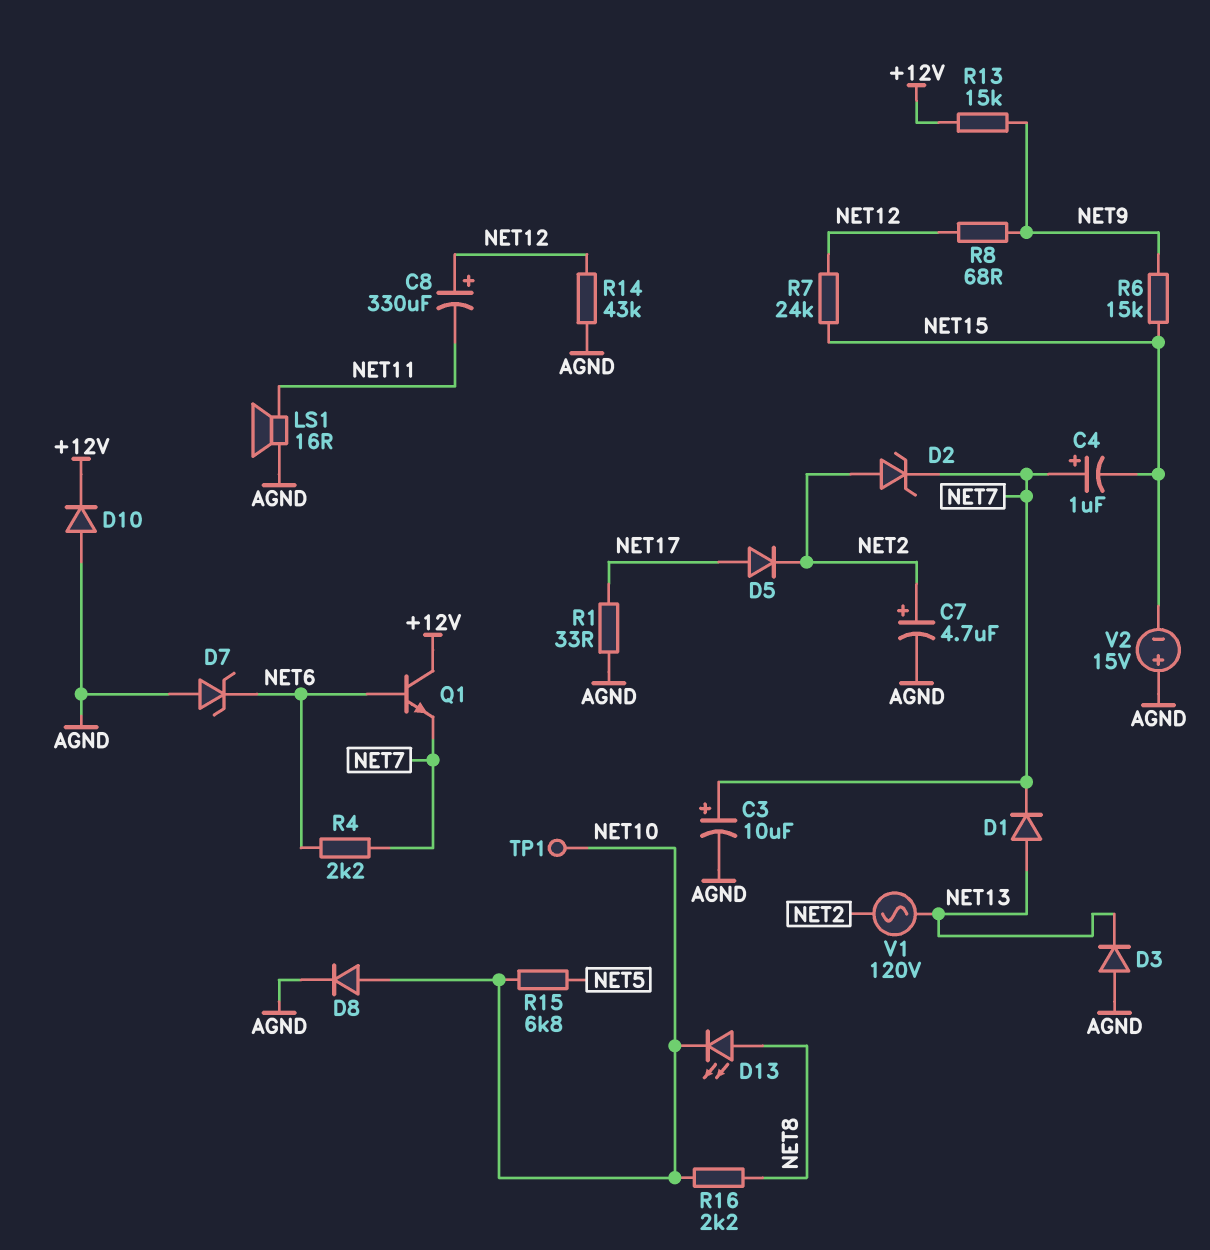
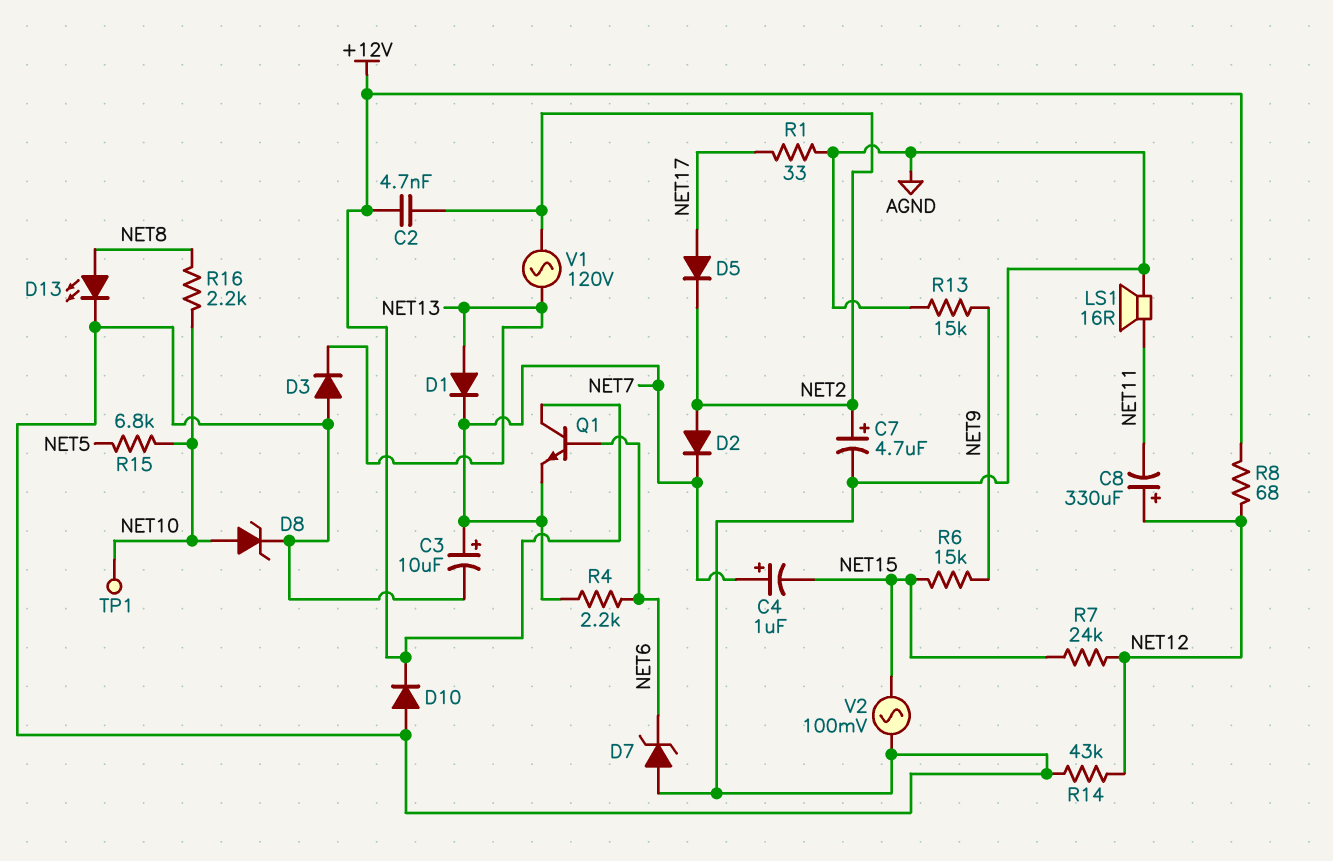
C2: none -> 4.7nF (+12V, NET2)
D2: zener (A NET2, K NET7) -> diode (A NET2, K NET7)
D8: diode (A NET10, K AGND) -> zener (A NET10, K AGND)
D13: LED (A NET8, K NET10) -> LED (A NET8, K AGND)
R8: 68 (NET9, NET12) -> 68 (+12V, NET12)
R13: 15k (+12V, NET9) -> 15k (AGND, NET9)
V2: 15V (plus AGND, minus NET15) -> AC 100mV (AGND, NET15)

